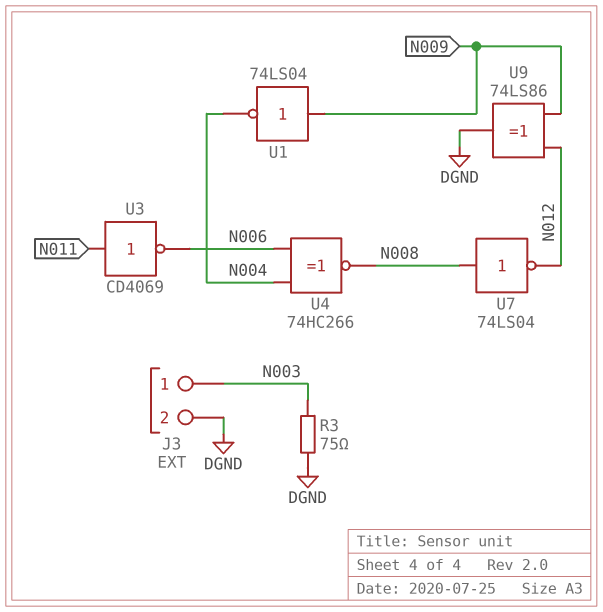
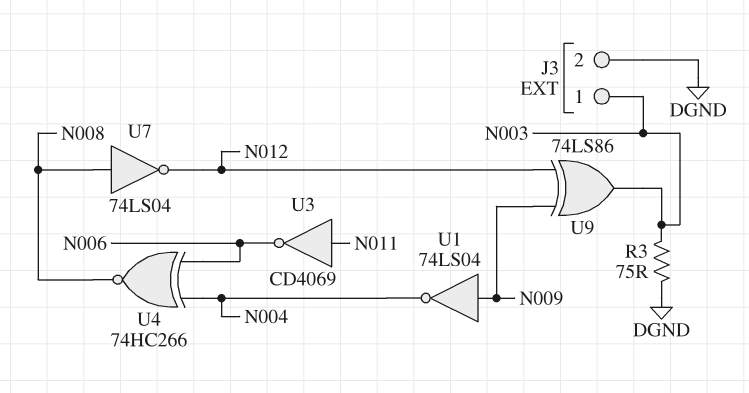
U9: XOR 74LS86 (in N009, in N012, out DGND) -> XOR 74LS86 (in N009, in N012, out N003)

